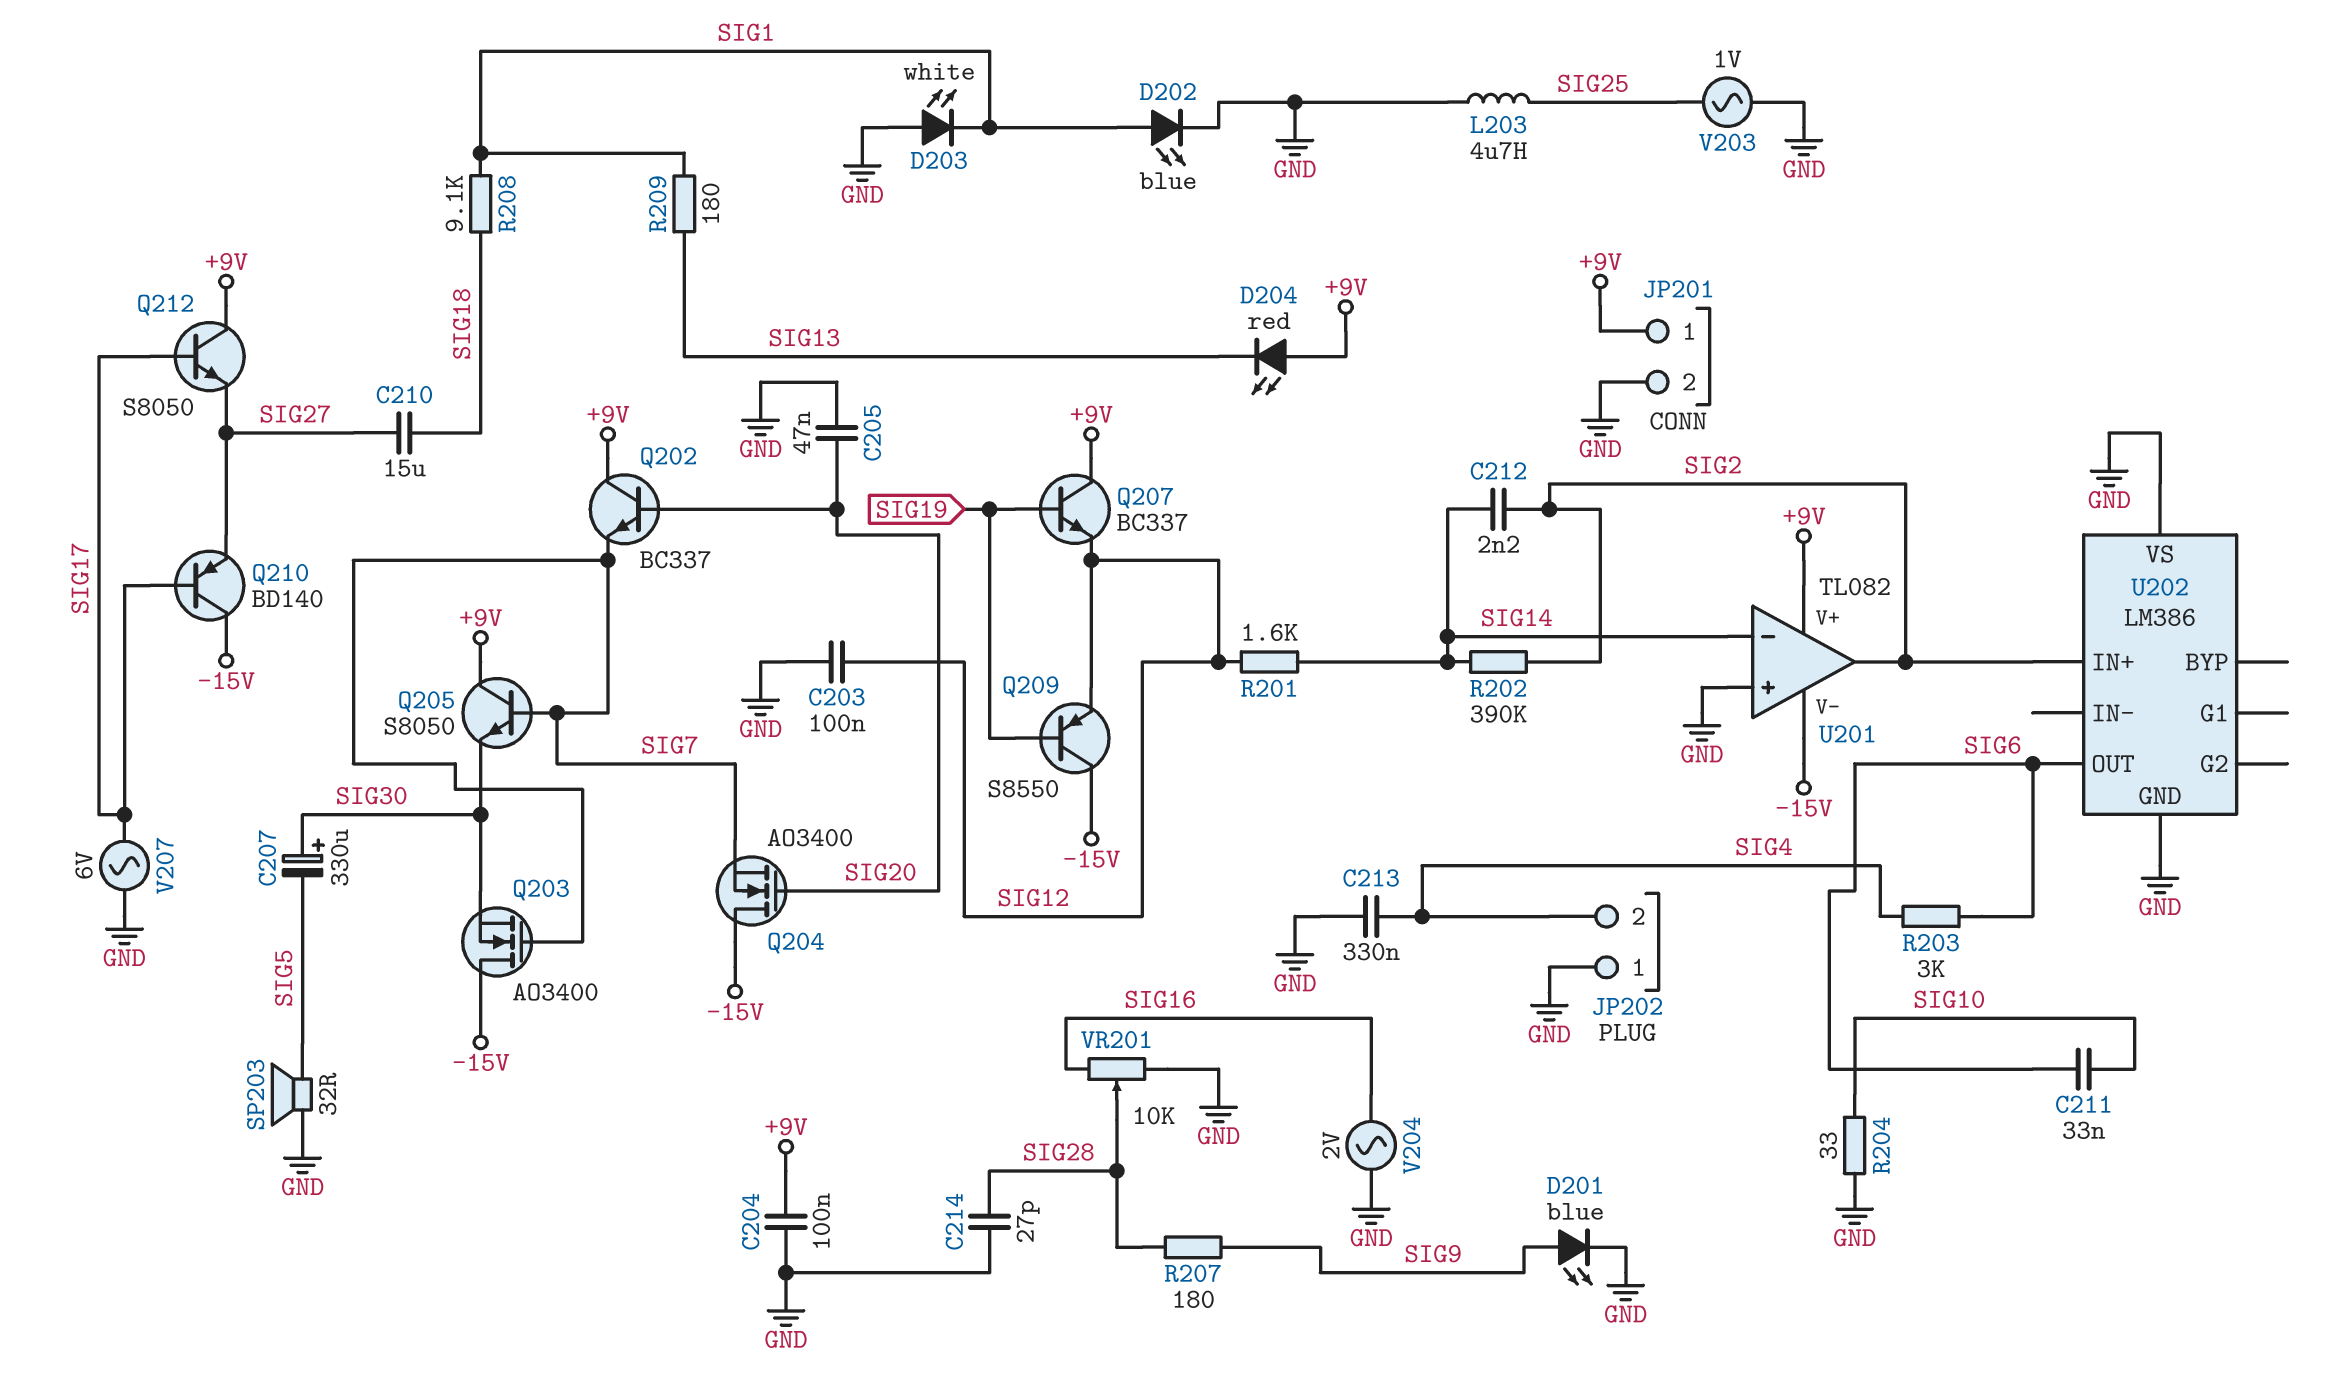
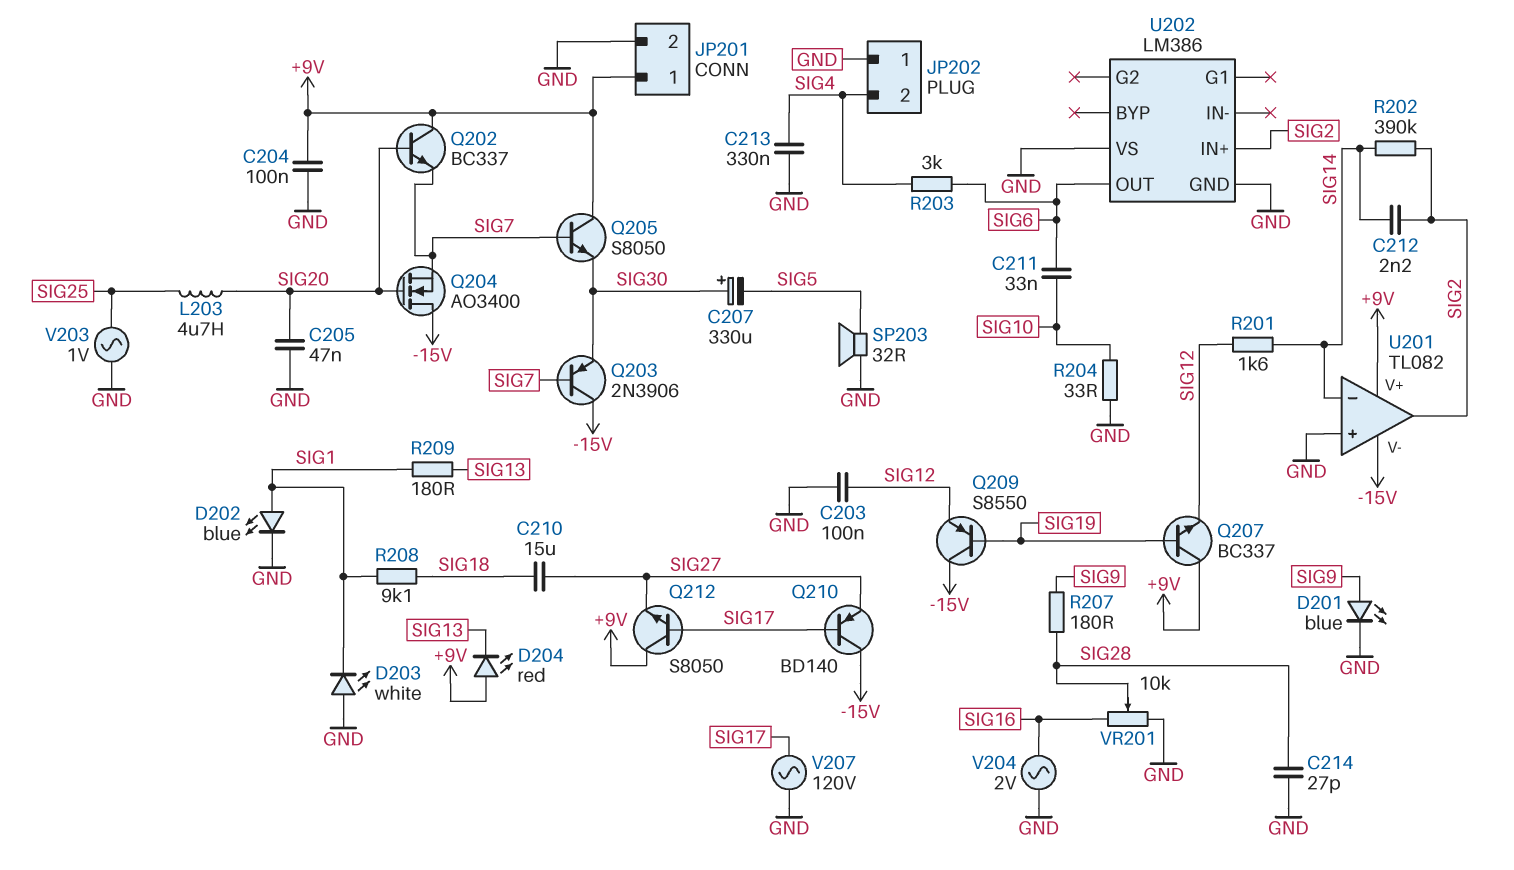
L203: 4.7uH (GND, SIG25) -> 4.7uH (SIG20, SIG25)
Q203: NMOS AO3400 (G SIG7, D -15V, S SIG30) -> PNP 2N3906 (B SIG7, C -15V, E SIG30)
V207: AC 6V (GND, SIG17) -> AC 120V (GND, SIG17)

